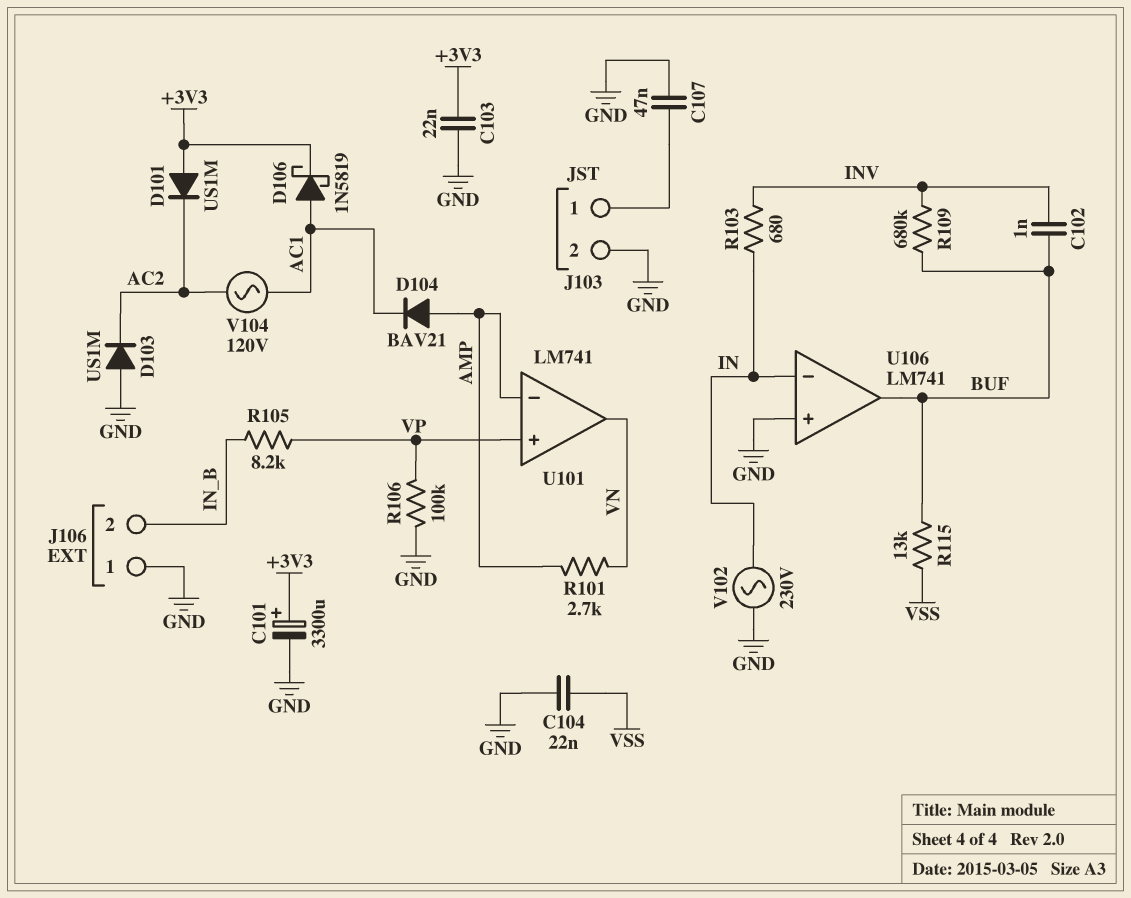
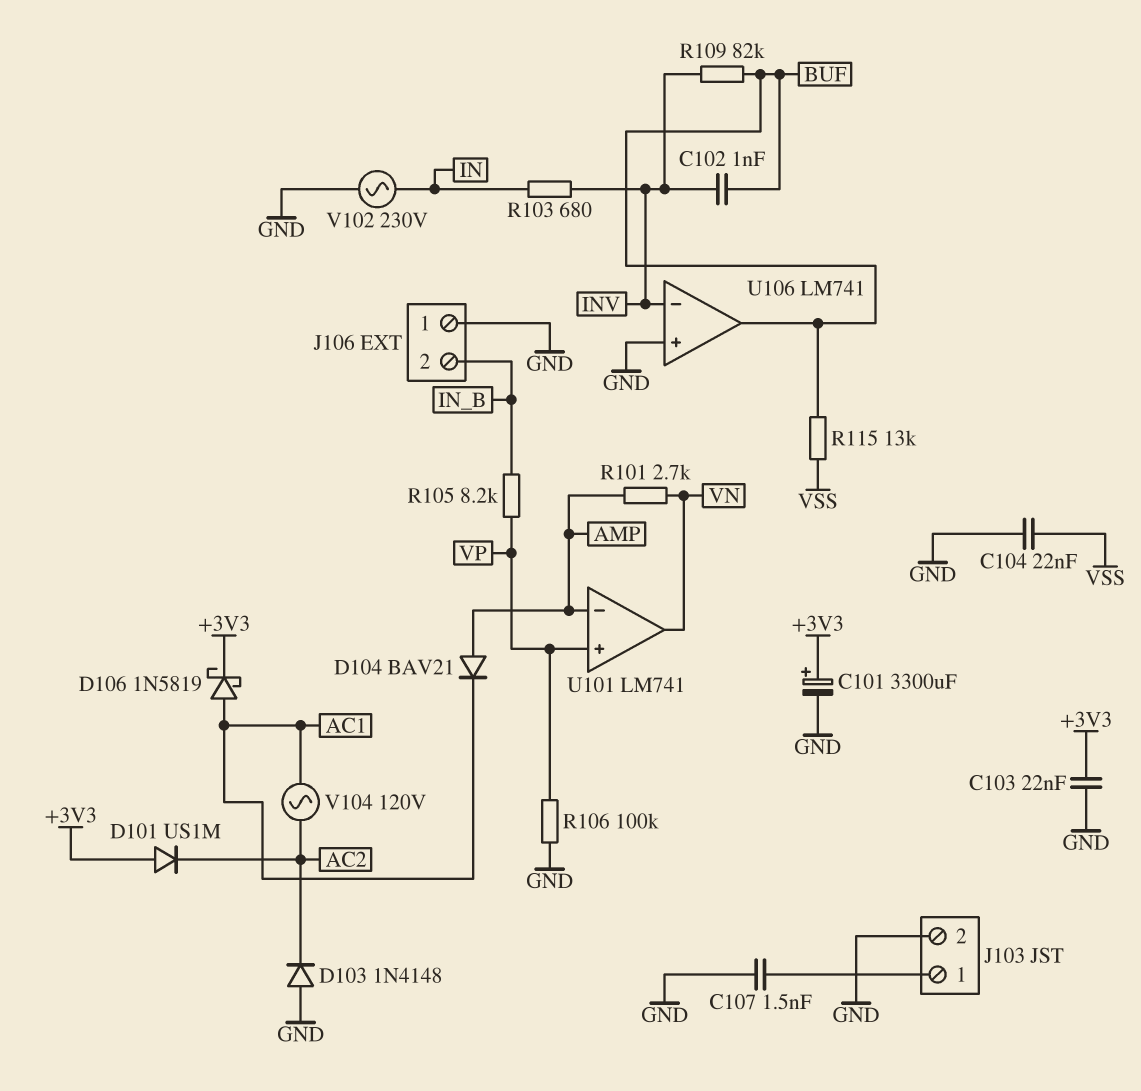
C107: 47nF (GND, J103/1) -> 1.5nF (GND, J103/1)
D103: diode US1M (A GND, K AC2) -> diode 1N4148 (A GND, K AC2)
R109: 680k (BUF, INV) -> 82k (BUF, INV)
U106 pin in-: IN -> INV

